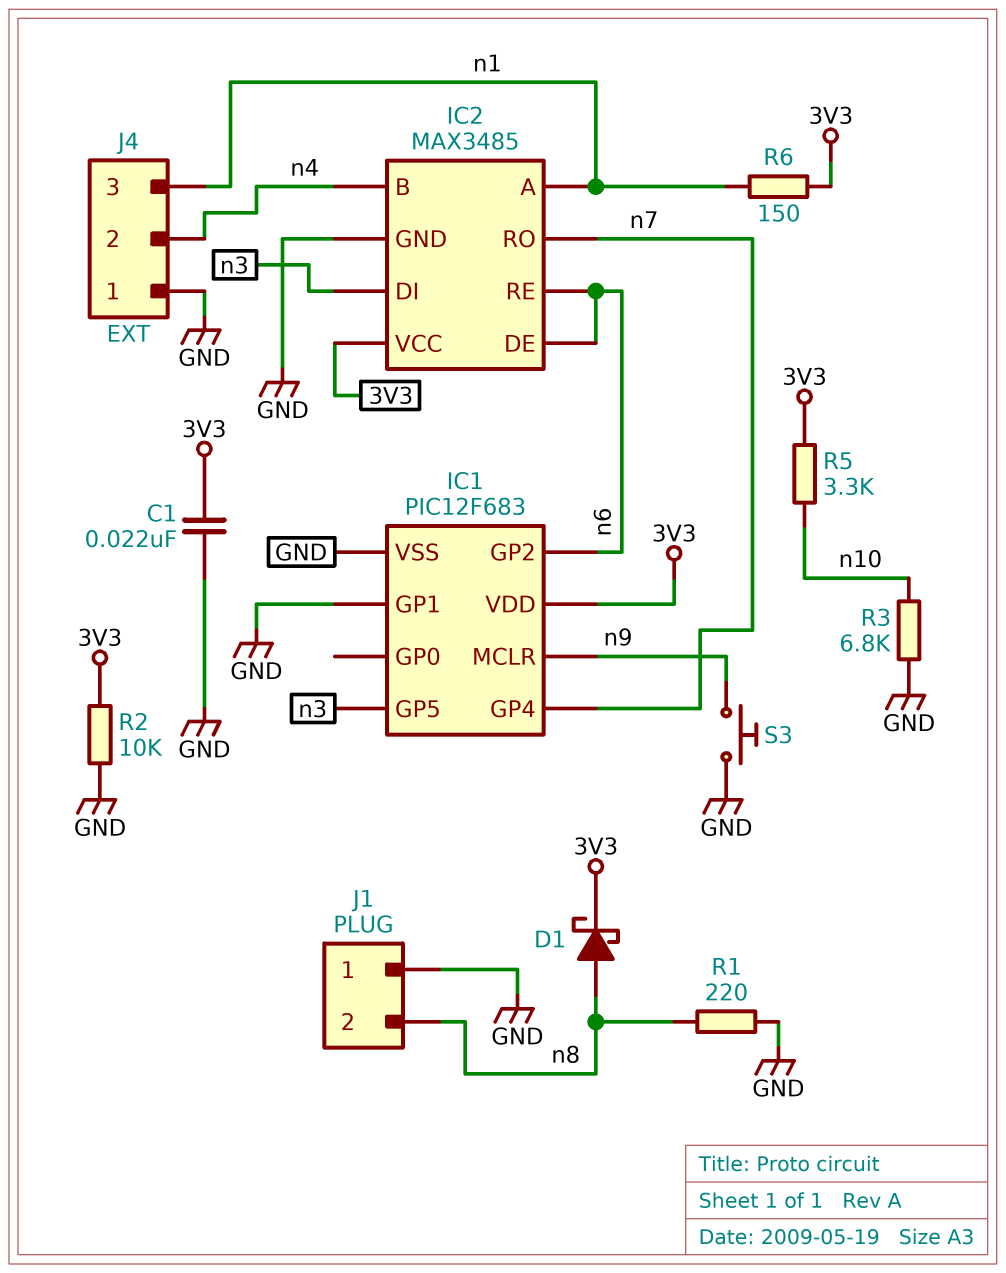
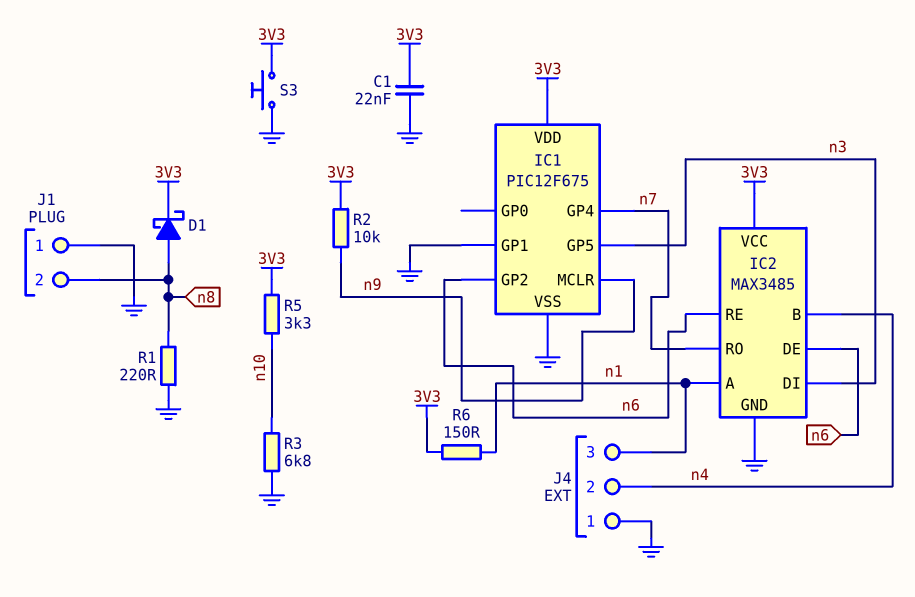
IC1: PIC12F683 -> PIC12F675
R2: 10k (3V3, GND) -> 10k (3V3, n9)
S3: button (GND, n9) -> button (3V3, GND)

